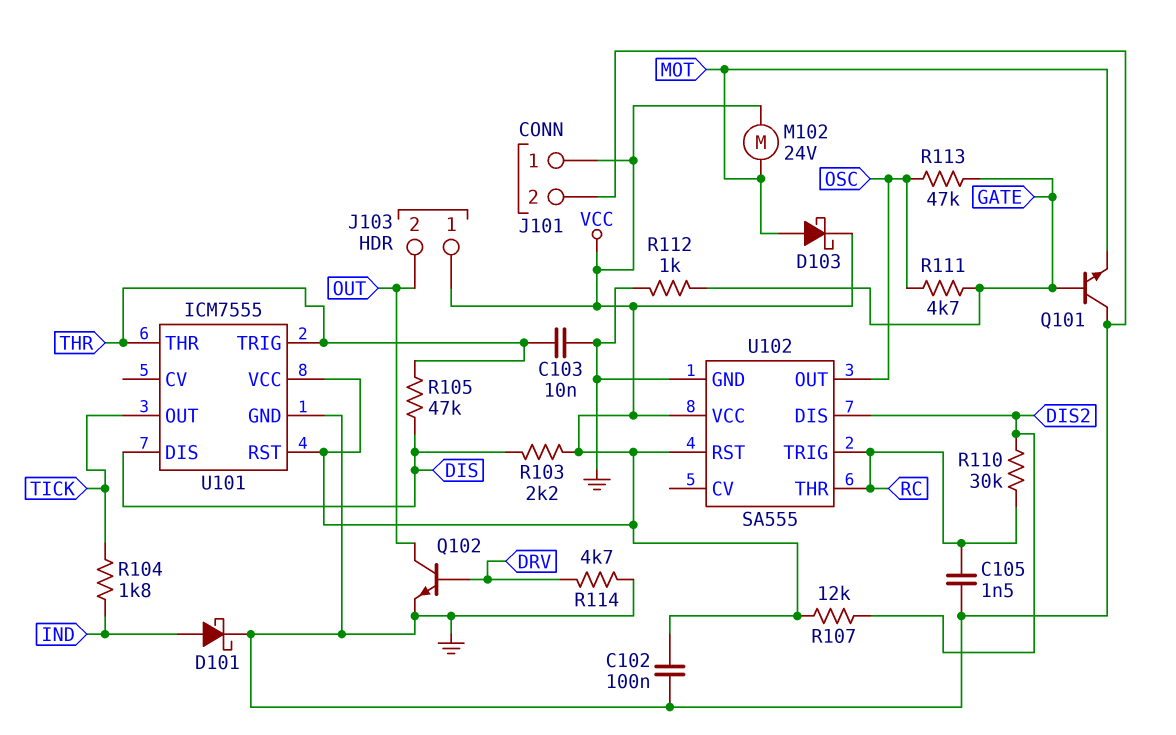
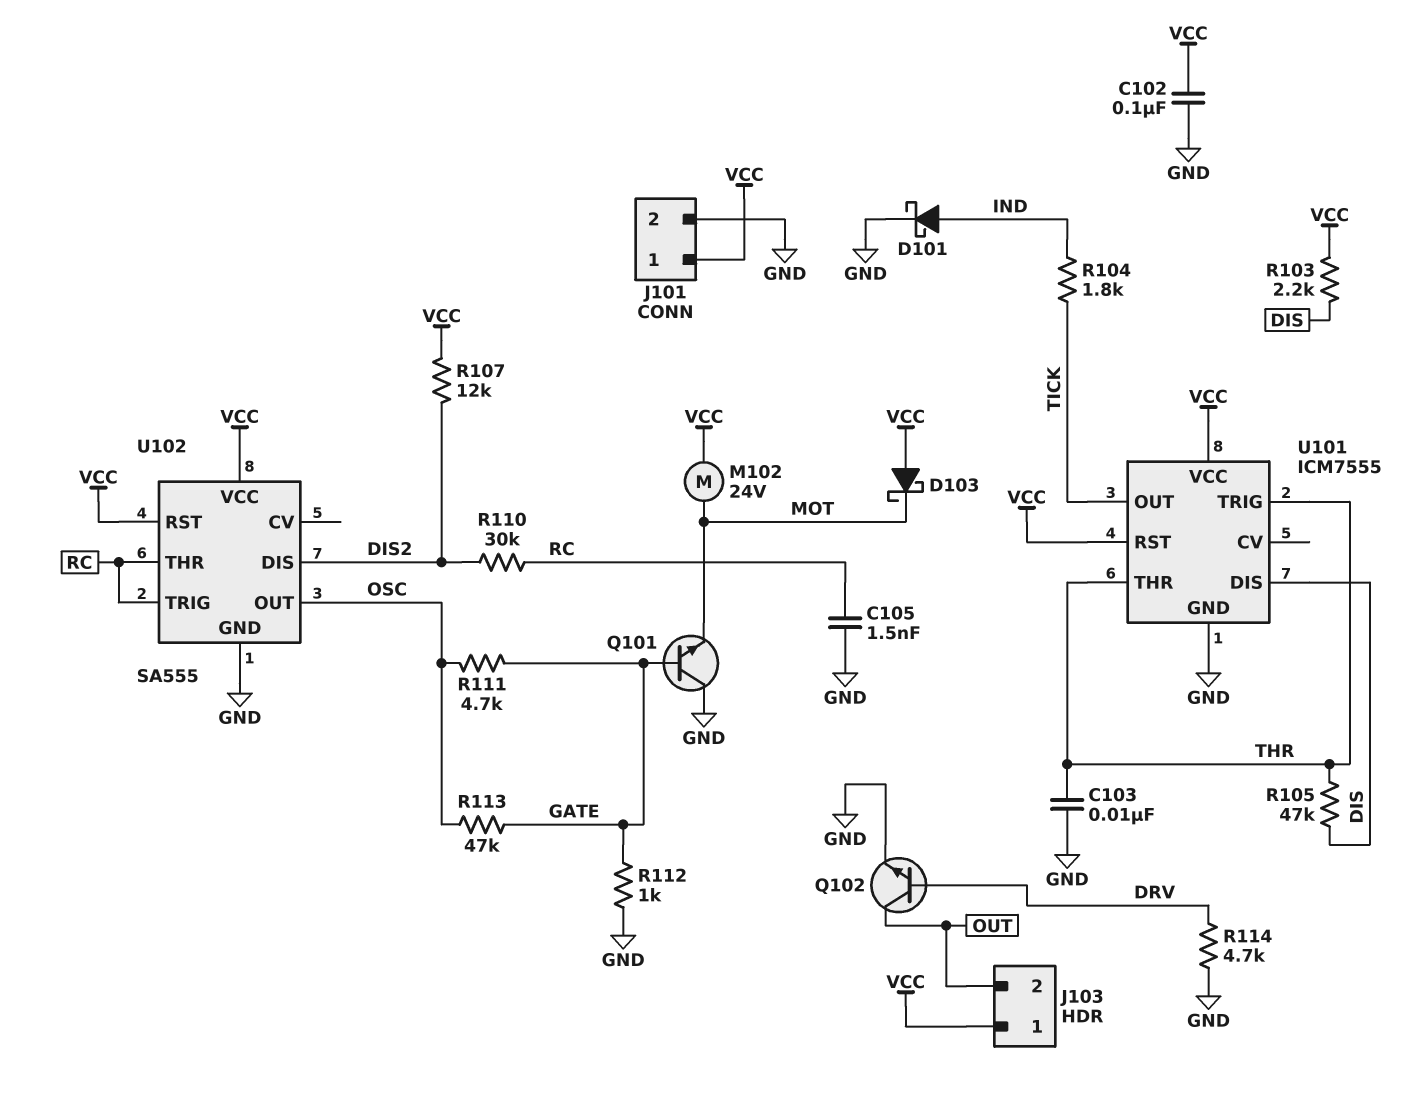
D103: schottky (A MOT, K VCC) -> schottky (A VCC, K MOT)

